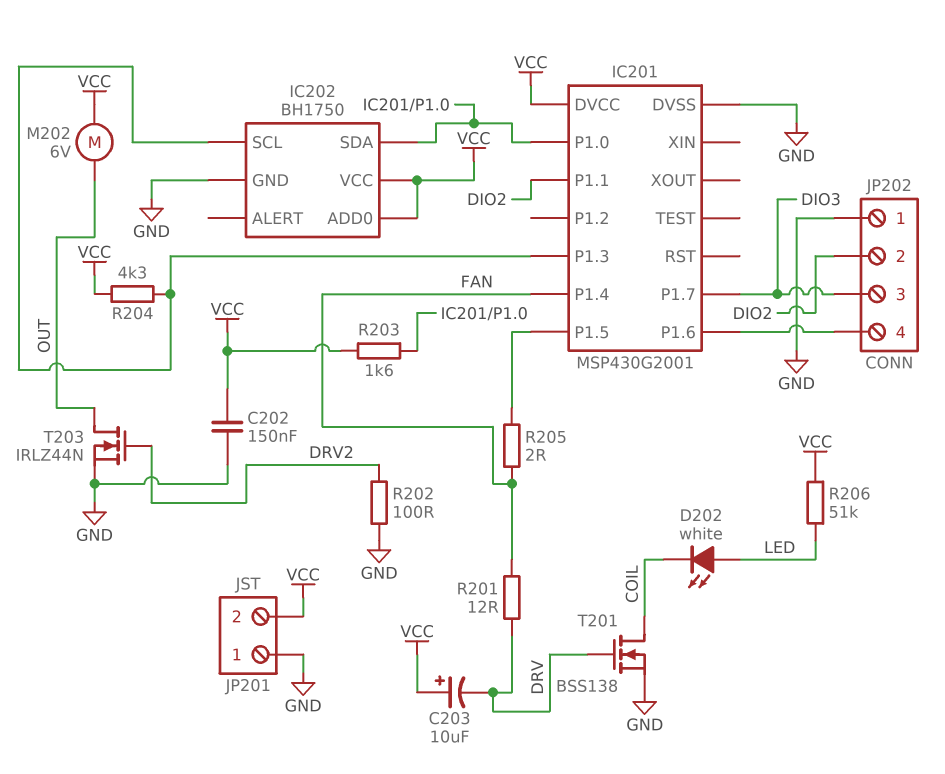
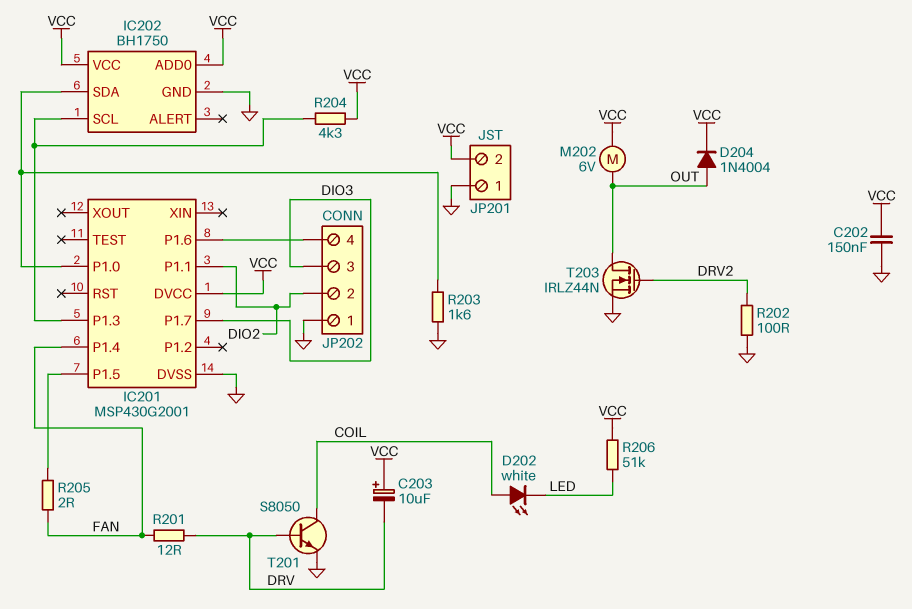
D202: LED white (A LED, K COIL) -> LED white (A COIL, K LED)
D204: none -> diode 1N4004 (A OUT, K VCC)
R203: 1.6k (IC201/P1.0, VCC) -> 1.6k (GND, IC201/P1.0)
T201: NMOS BSS138 (G DRV, D COIL, S GND) -> NPN S8050 (B DRV, C COIL, E GND)

